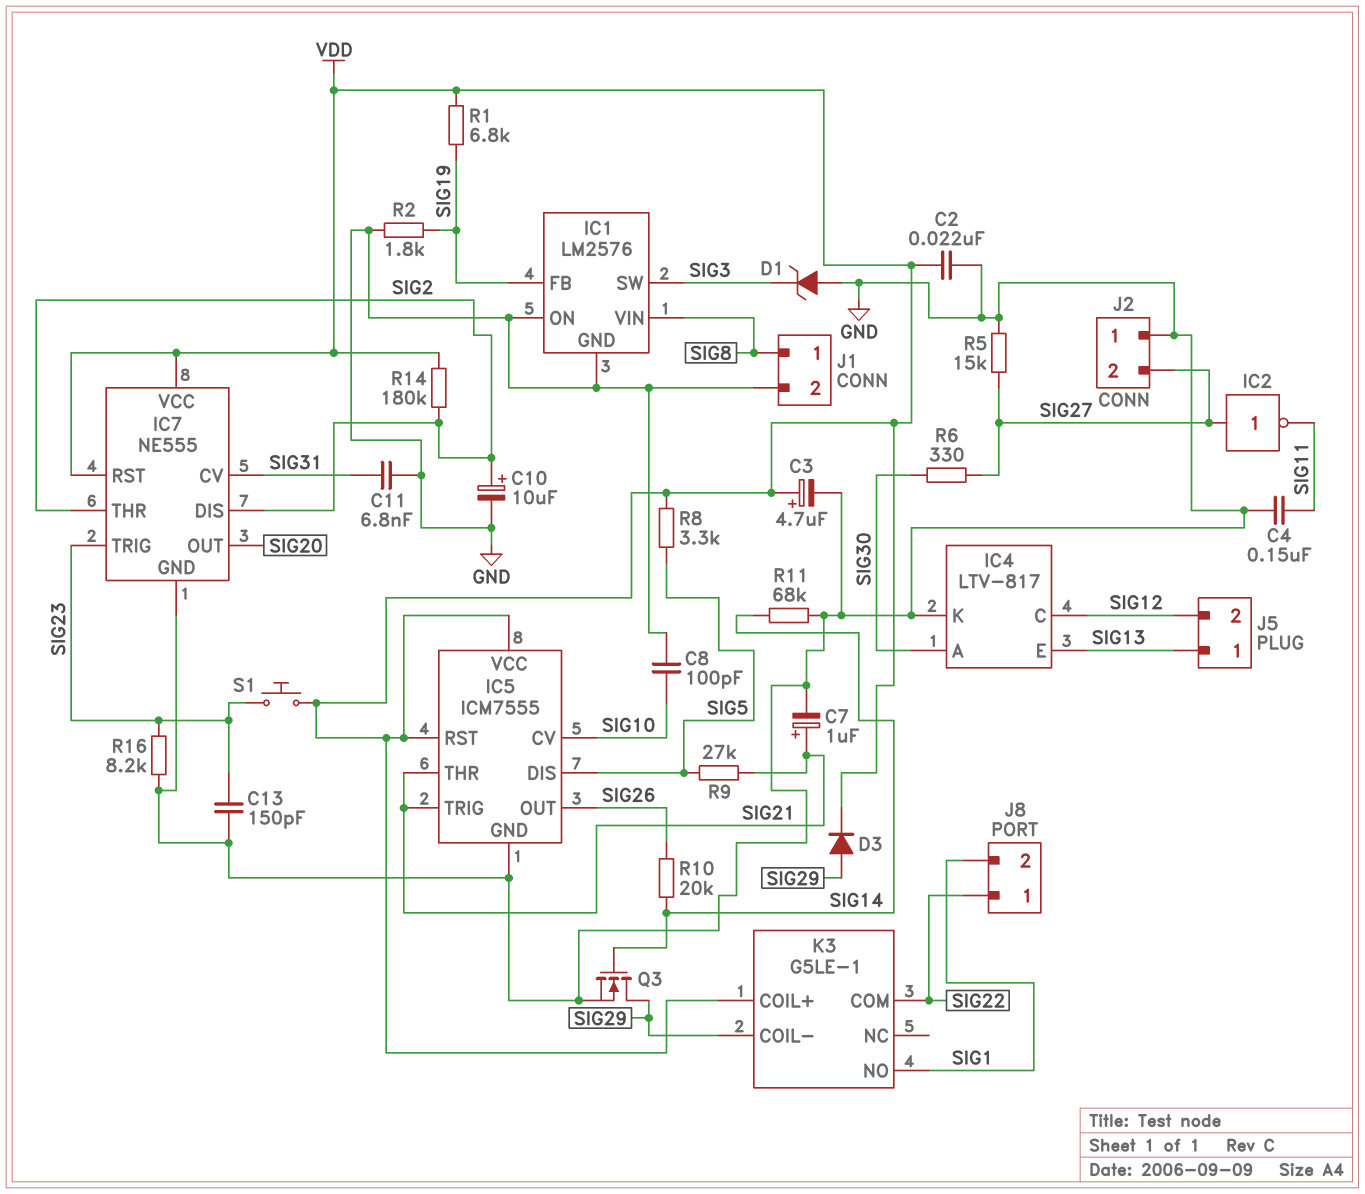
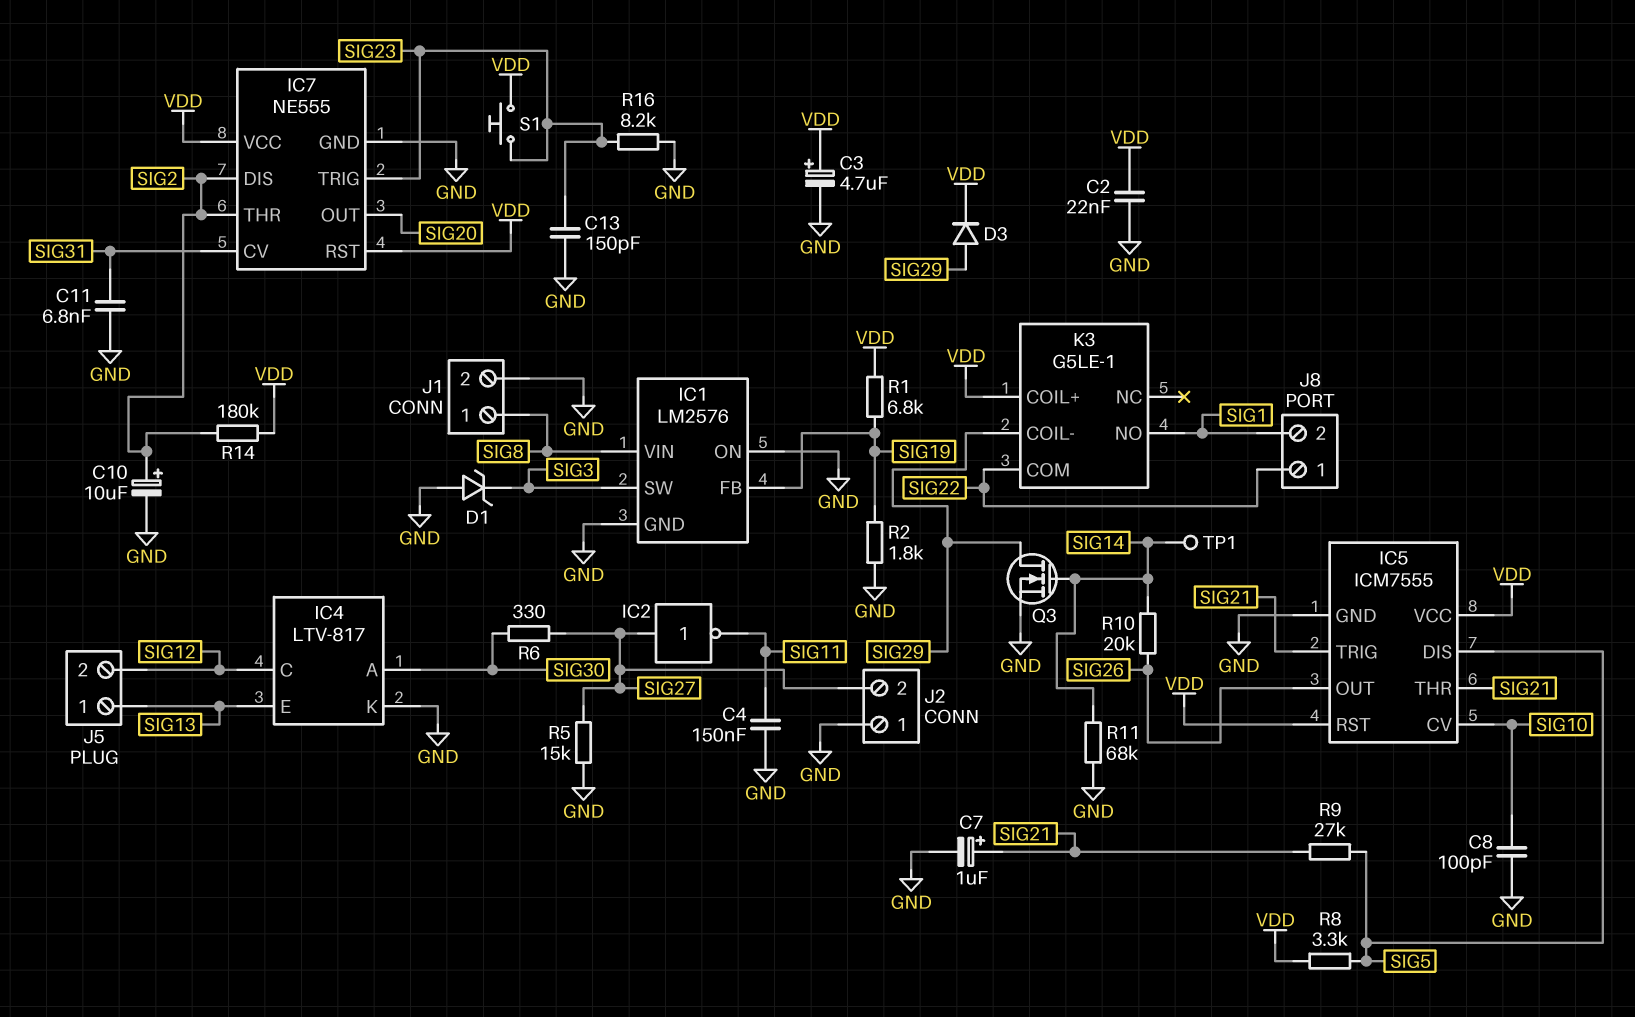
TP1: none -> test point (SIG14)

